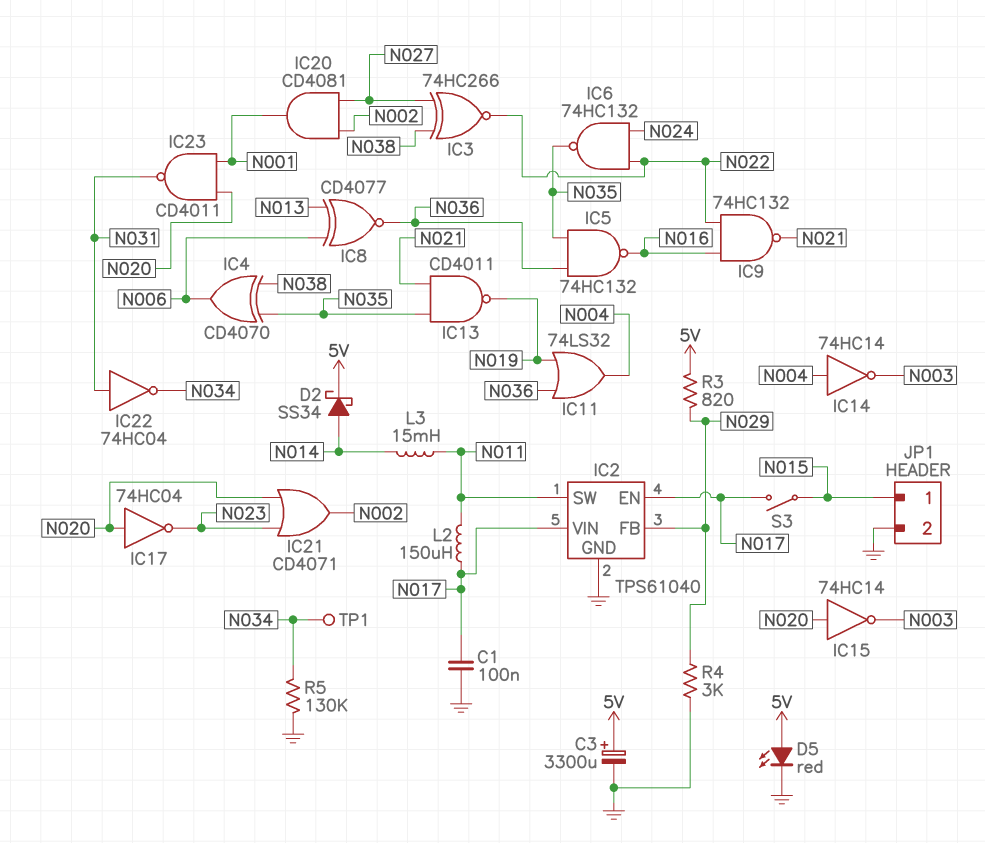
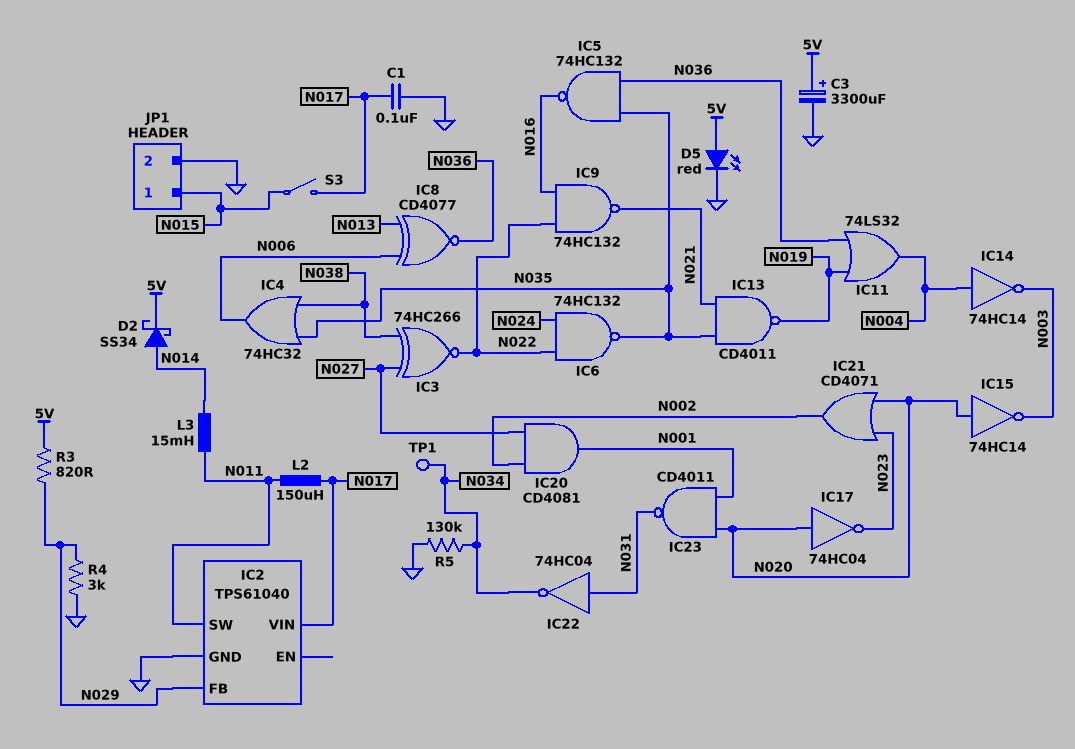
IC2 pin EN: N017 -> none
IC4: XOR CD4070 (in N035, in N038, out N006) -> OR 74HC32 (in N035, in N038, out N006)

